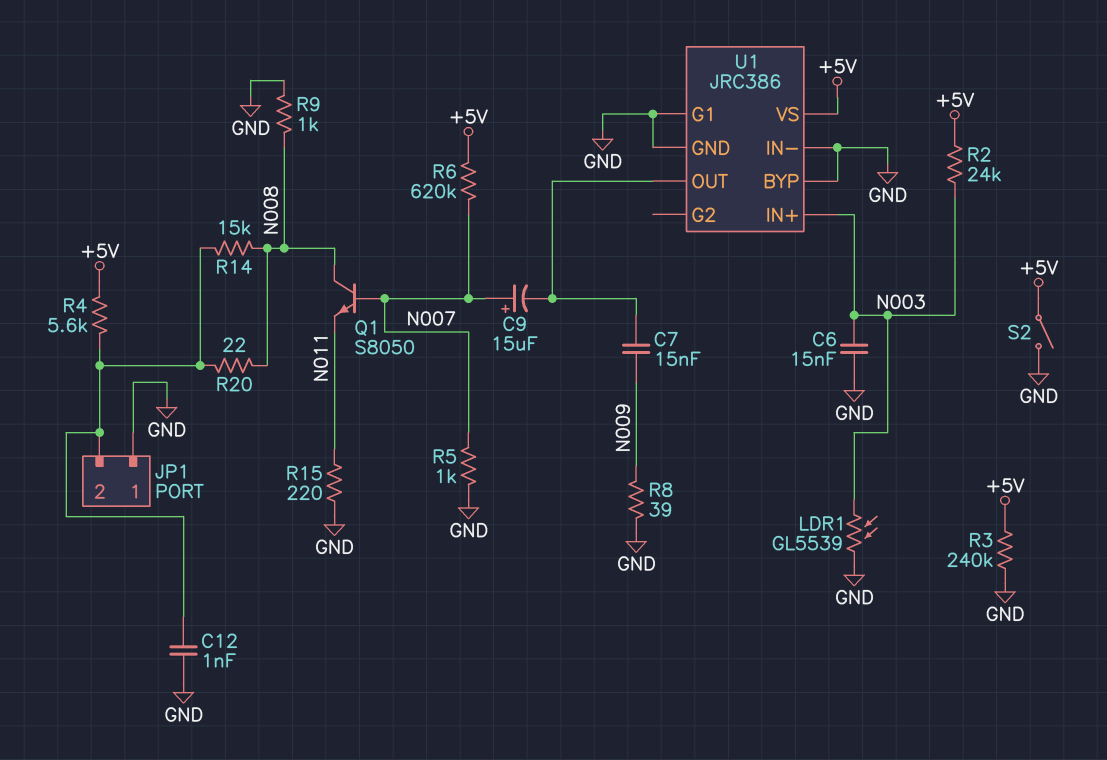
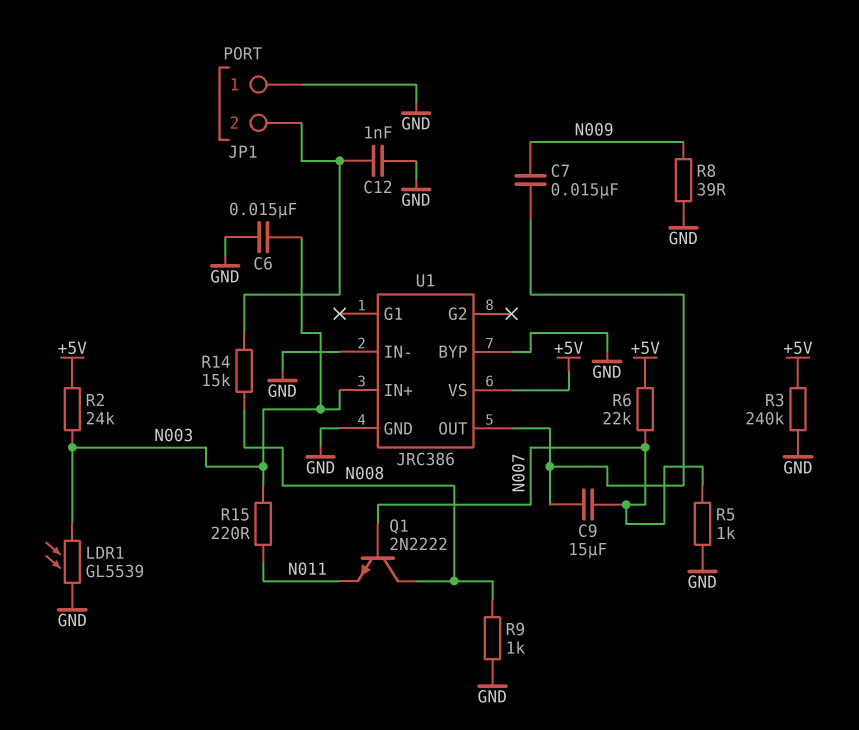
C9: 15uF (plus N007, minus U1/OUT) -> 15uF (N007, U1/OUT)
Q1: NPN S8050 (B N007, C N008, E N011) -> NPN 2N2222 (B N007, C N008, E N011)
R4: 5.6k (+5V, JP1/2) -> none
R6: 620k (+5V, N007) -> 22k (+5V, N007)
R15: 220 (GND, N011) -> 220 (N003, N011)
R20: 22 (JP1/2, N008) -> none
S2: switch (+5V, GND) -> none
U1 pin G1: GND -> none

